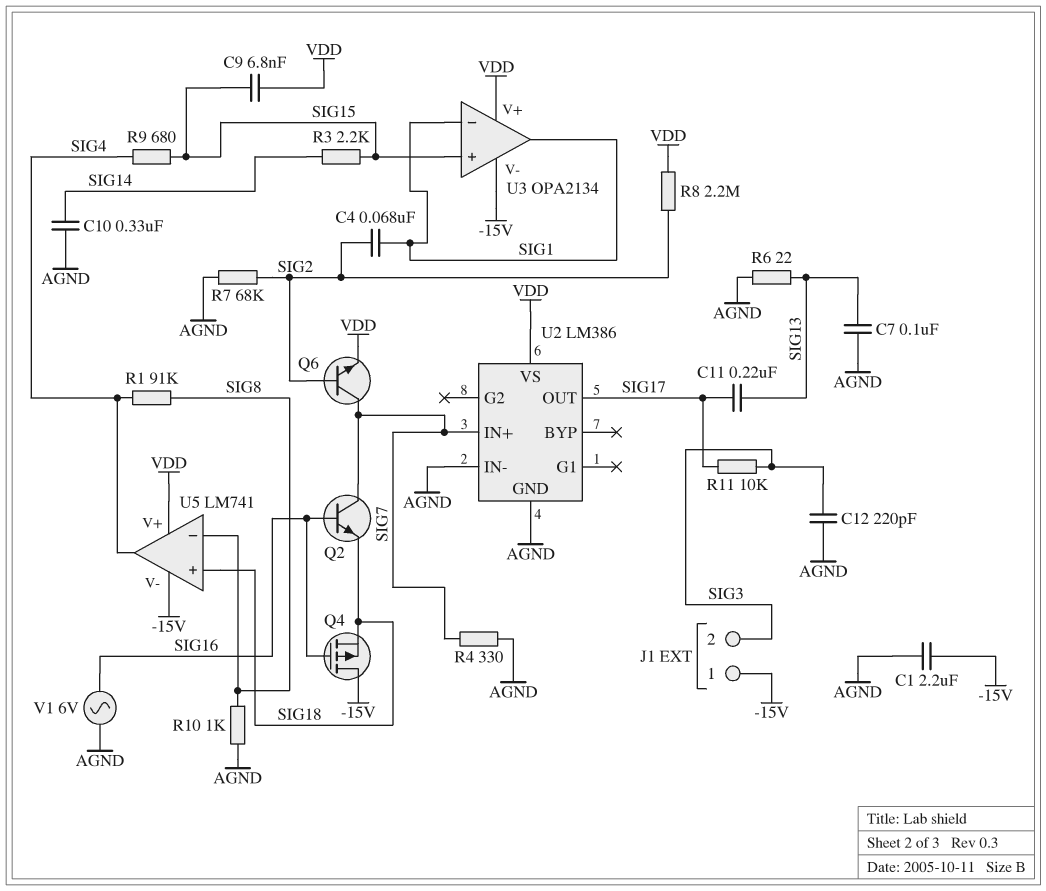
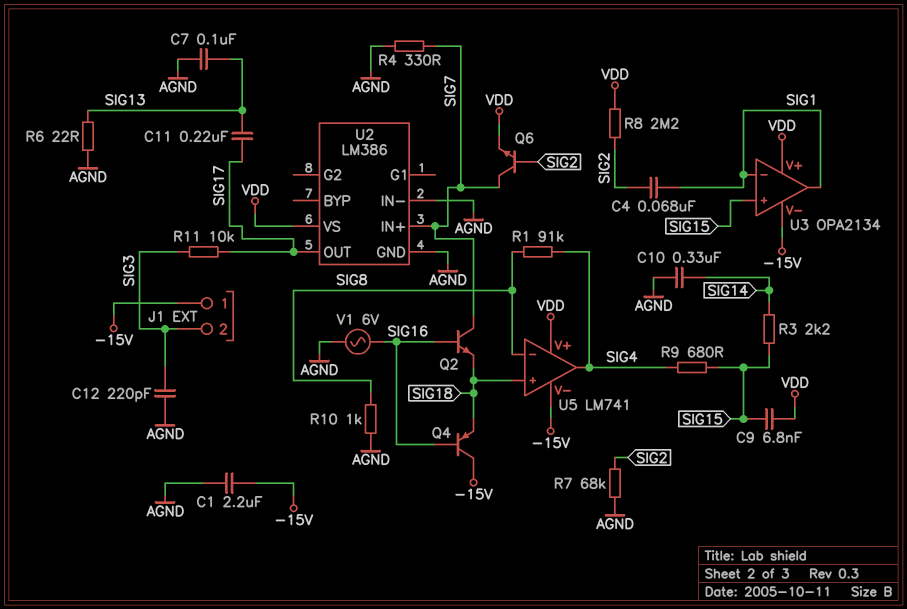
Q4: PMOS (G SIG16, D -15V, S SIG18) -> PNP (B SIG16, C -15V, E SIG18)

